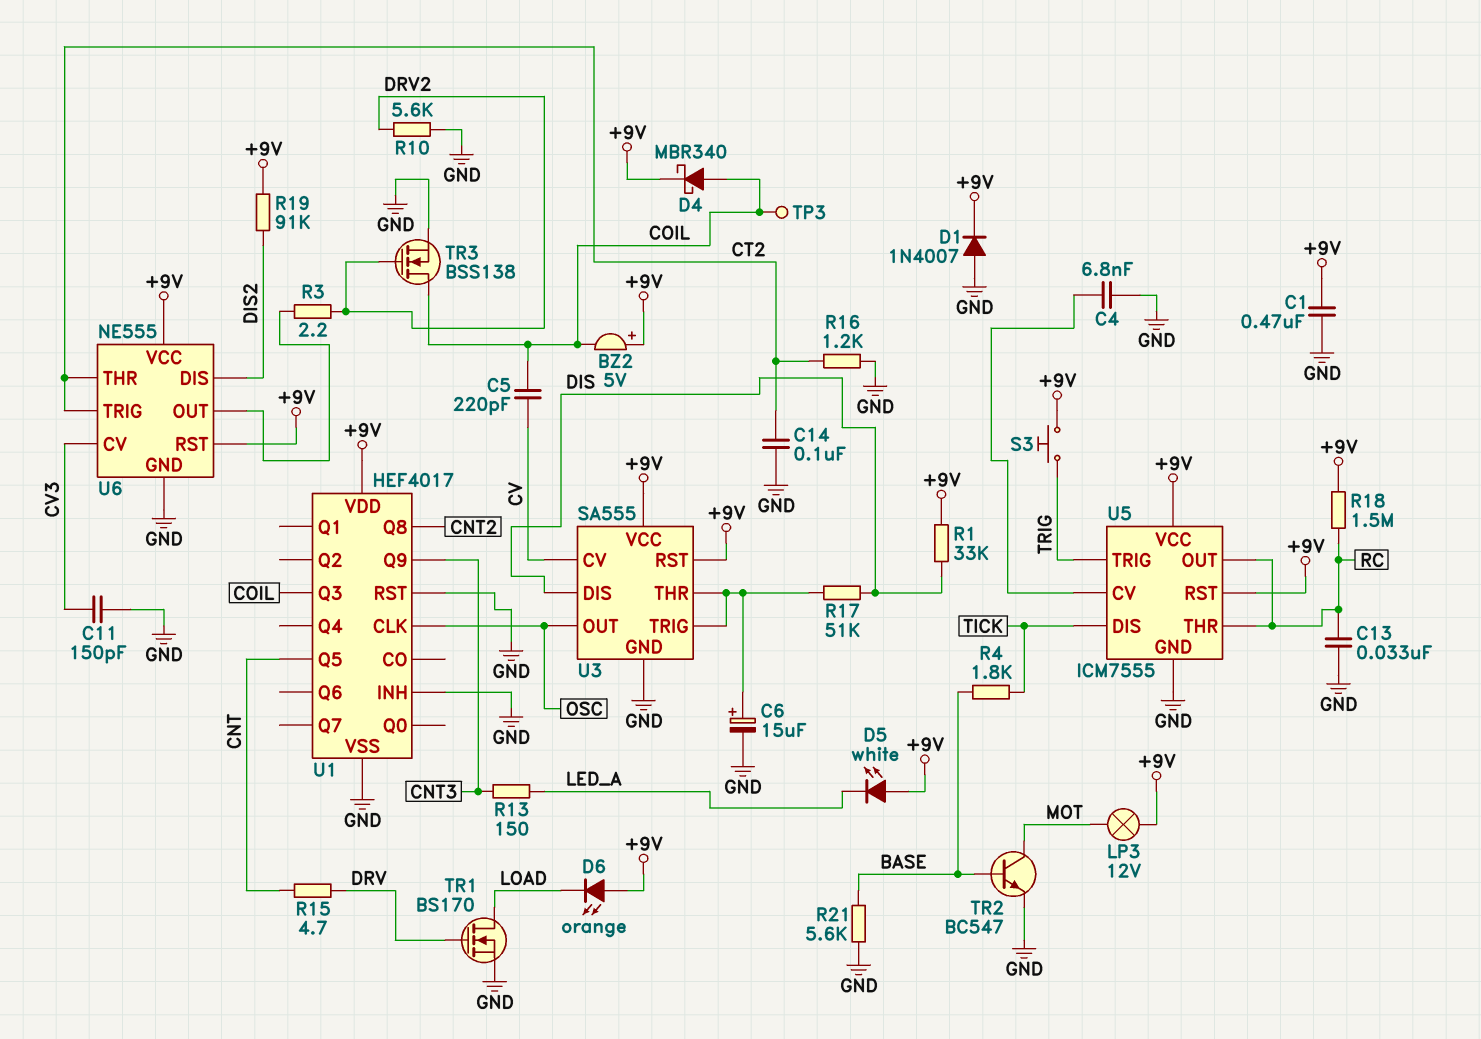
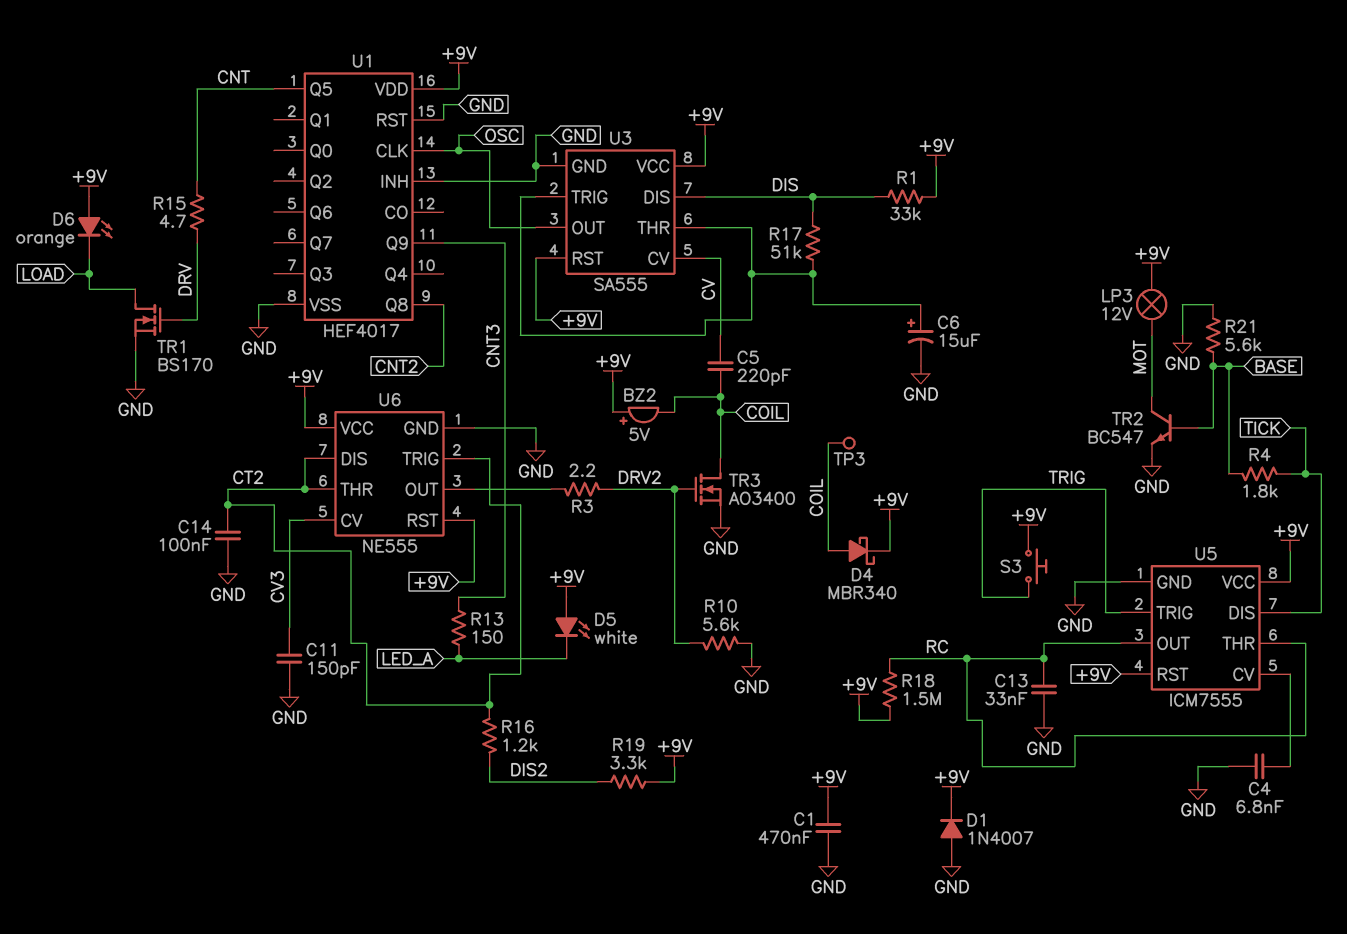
R16: 1.2k (CT2, GND) -> 1.2k (CT2, DIS2)
R19: 91k (+9V, DIS2) -> 3.3k (+9V, DIS2)
TR3: NMOS BSS138 (G DRV2, D COIL, S GND) -> NMOS AO3400 (G DRV2, D COIL, S GND)
U1 pin Q3: COIL -> none
U6 pin DIS: DIS2 -> CT2

